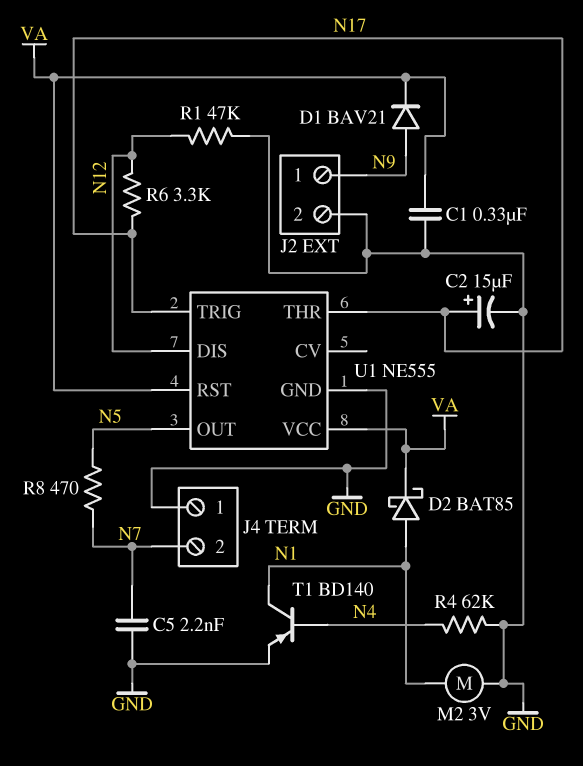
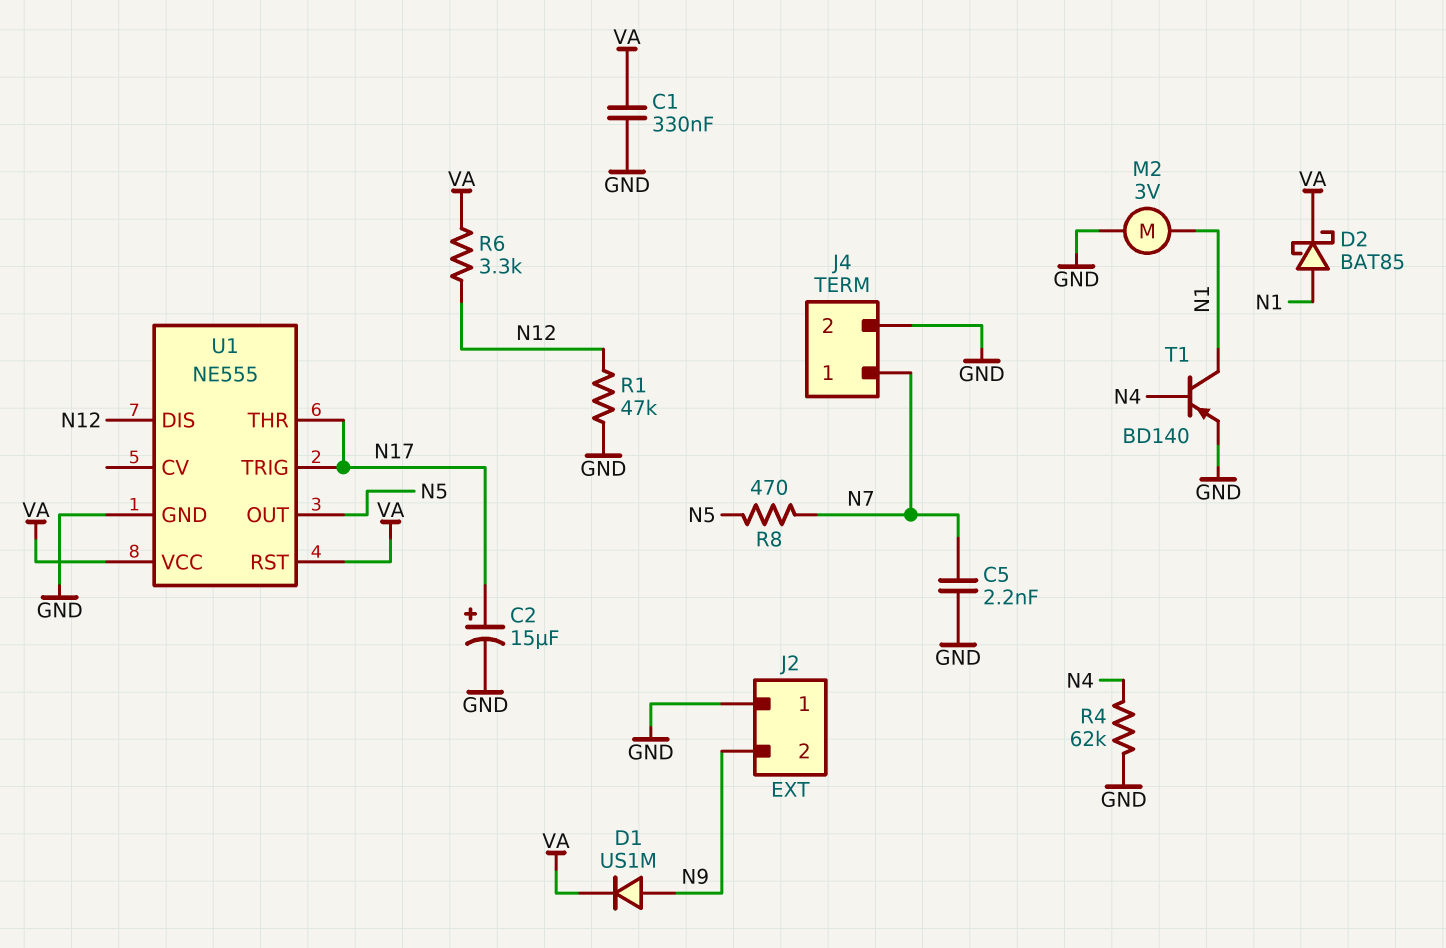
D1: diode BAV21 (A N9, K VA) -> diode US1M (A N9, K VA)
J2 pin 1: N9 -> GND
J2 pin 2: GND -> N9
J4 pin 1: GND -> N7
J4 pin 2: N7 -> GND
R6: 3.3k (N12, N17) -> 3.3k (N12, VA)

